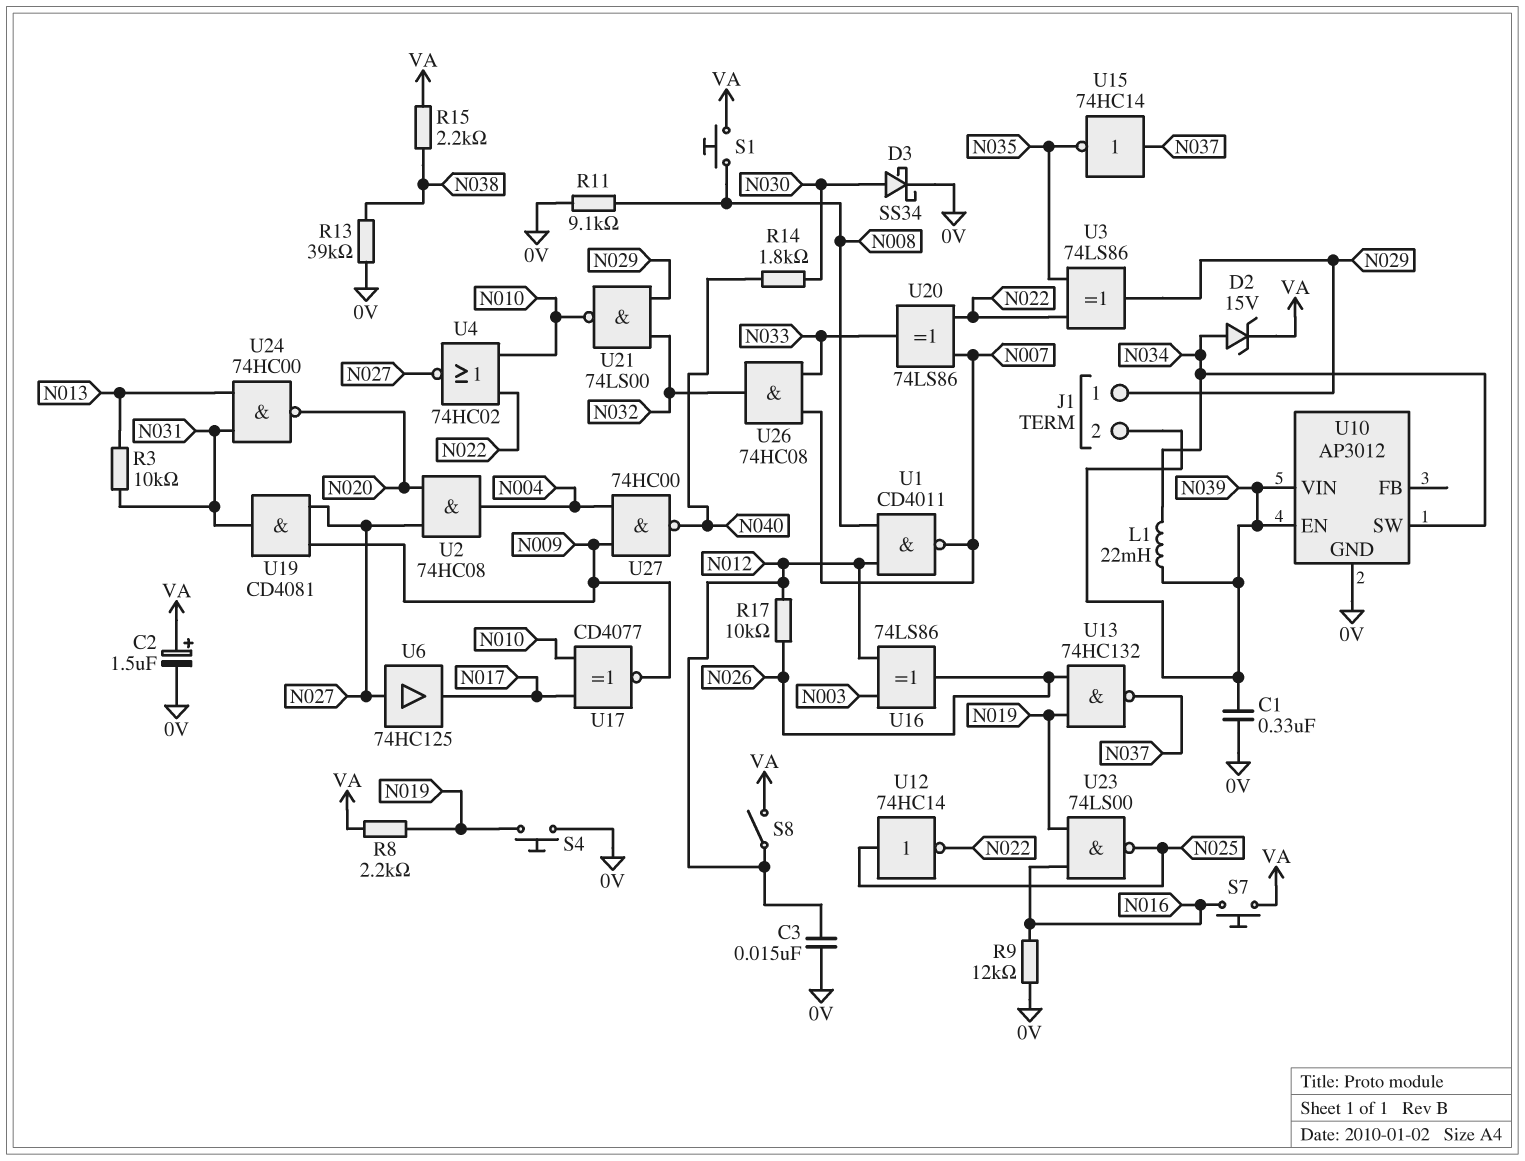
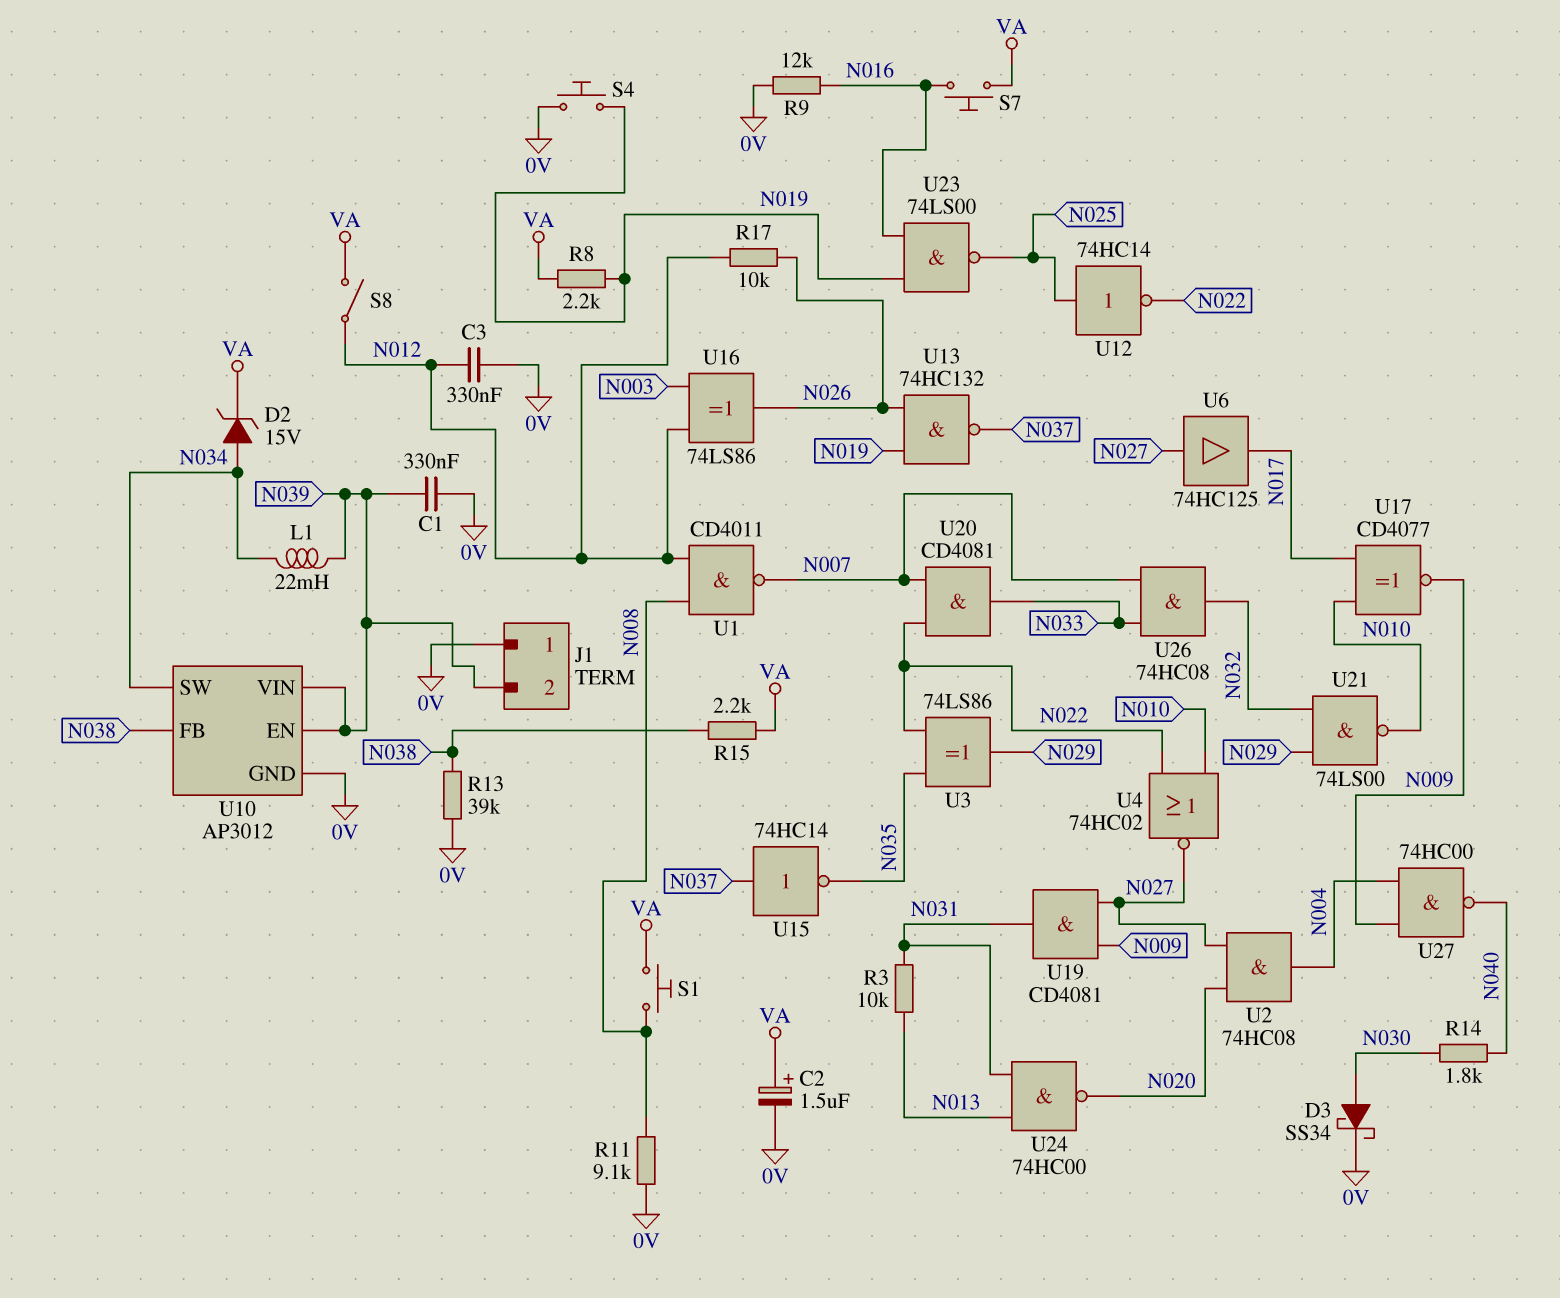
C3: 15nF (0V, N012) -> 330nF (0V, N012)
J1 pin 1: N029 -> 0V
U10 pin FB: none -> N038
U20: XOR 74LS86 (in N007, in N022, out N033) -> AND CD4081 (in N007, in N022, out N033)

